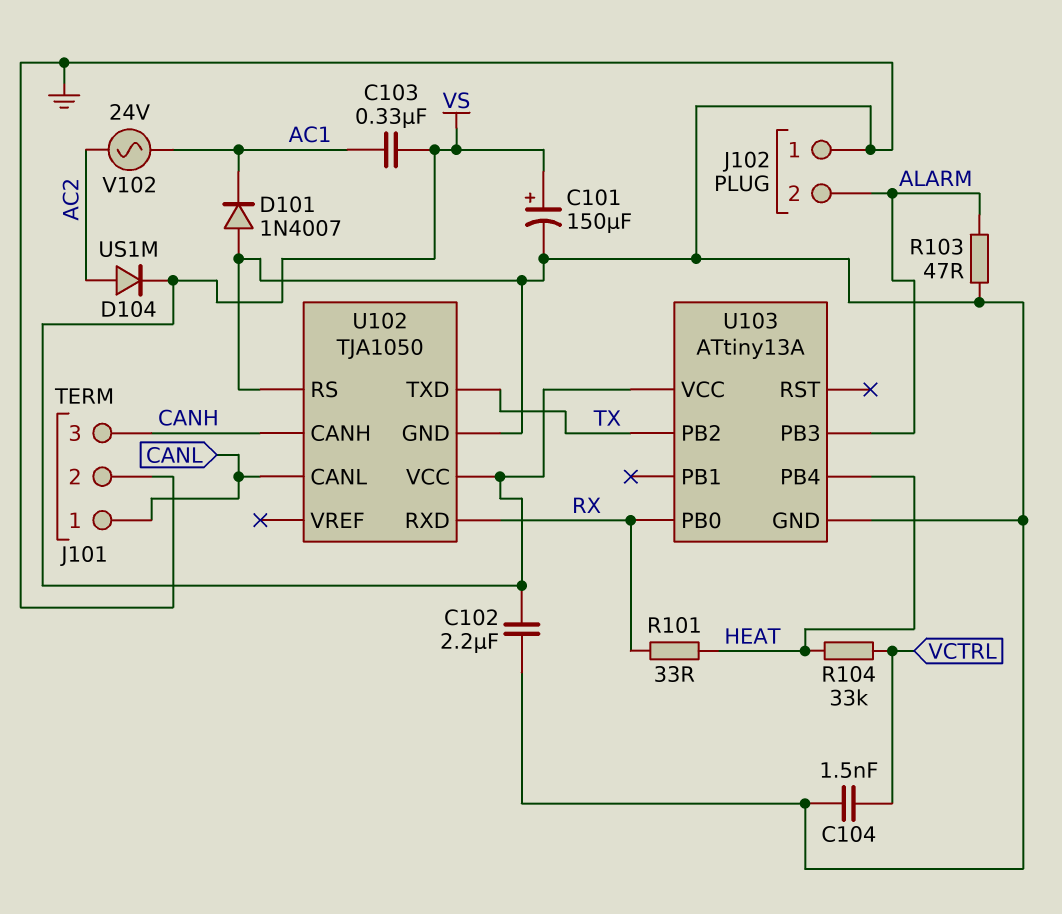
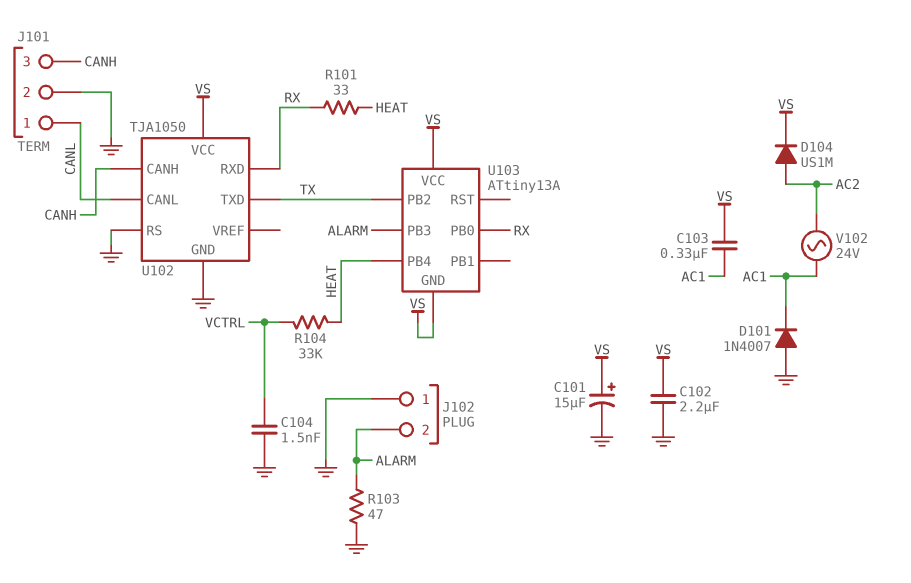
C101: 150uF (plus VS, minus GND) -> 15uF (plus VS, minus GND)
U103 pin GND: GND -> VS

